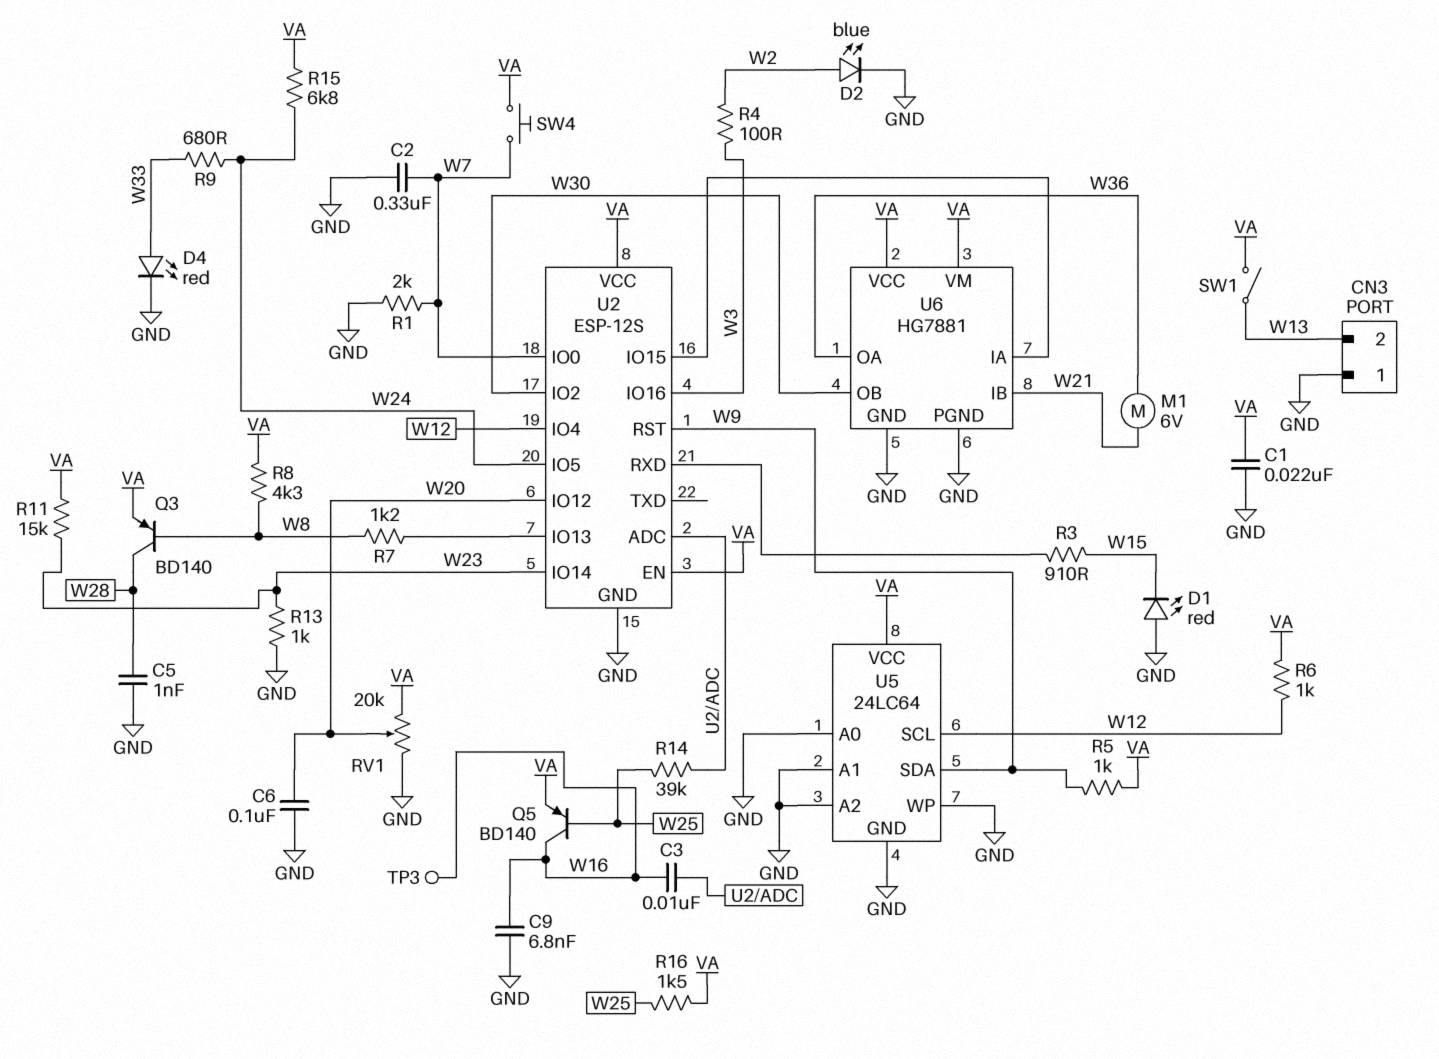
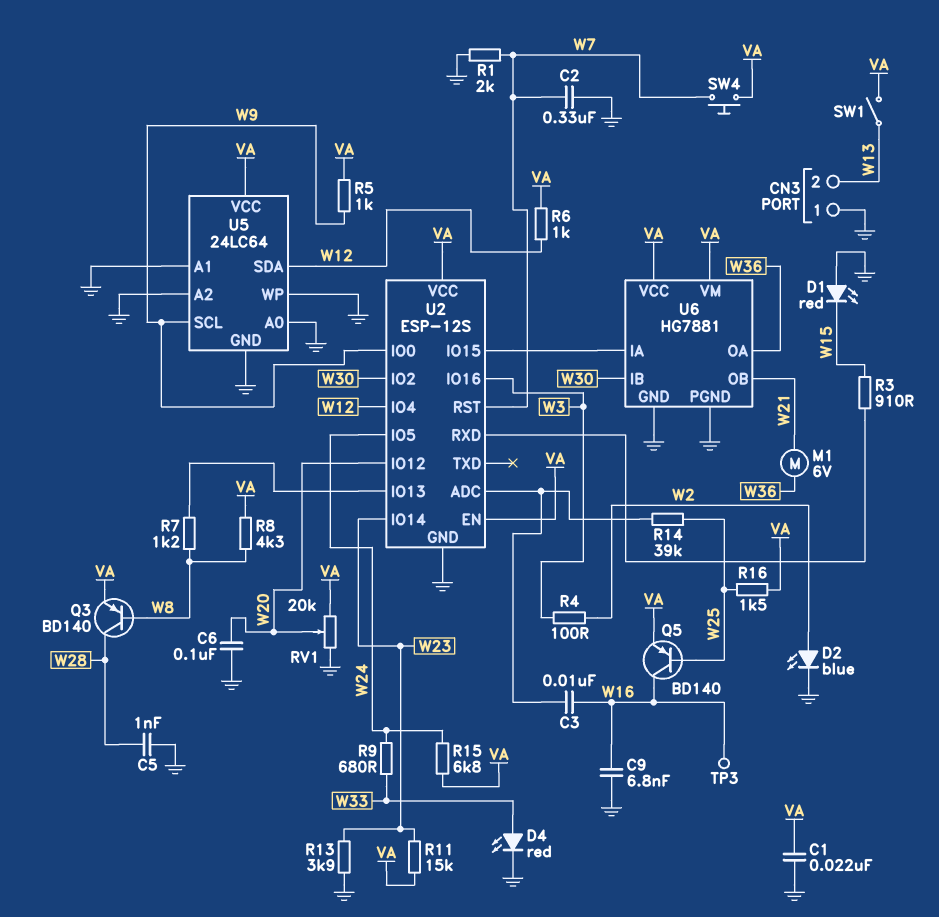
R13: 1k (GND, W23) -> 3.9k (GND, W23)
U2 pin IO0: W7 -> W9
U2 pin RST: W9 -> W7
U5 pin SCL: W12 -> W9
U5 pin SDA: W9 -> W12
U6 pin IB: W21 -> W30
U6 pin OB: W30 -> W21

